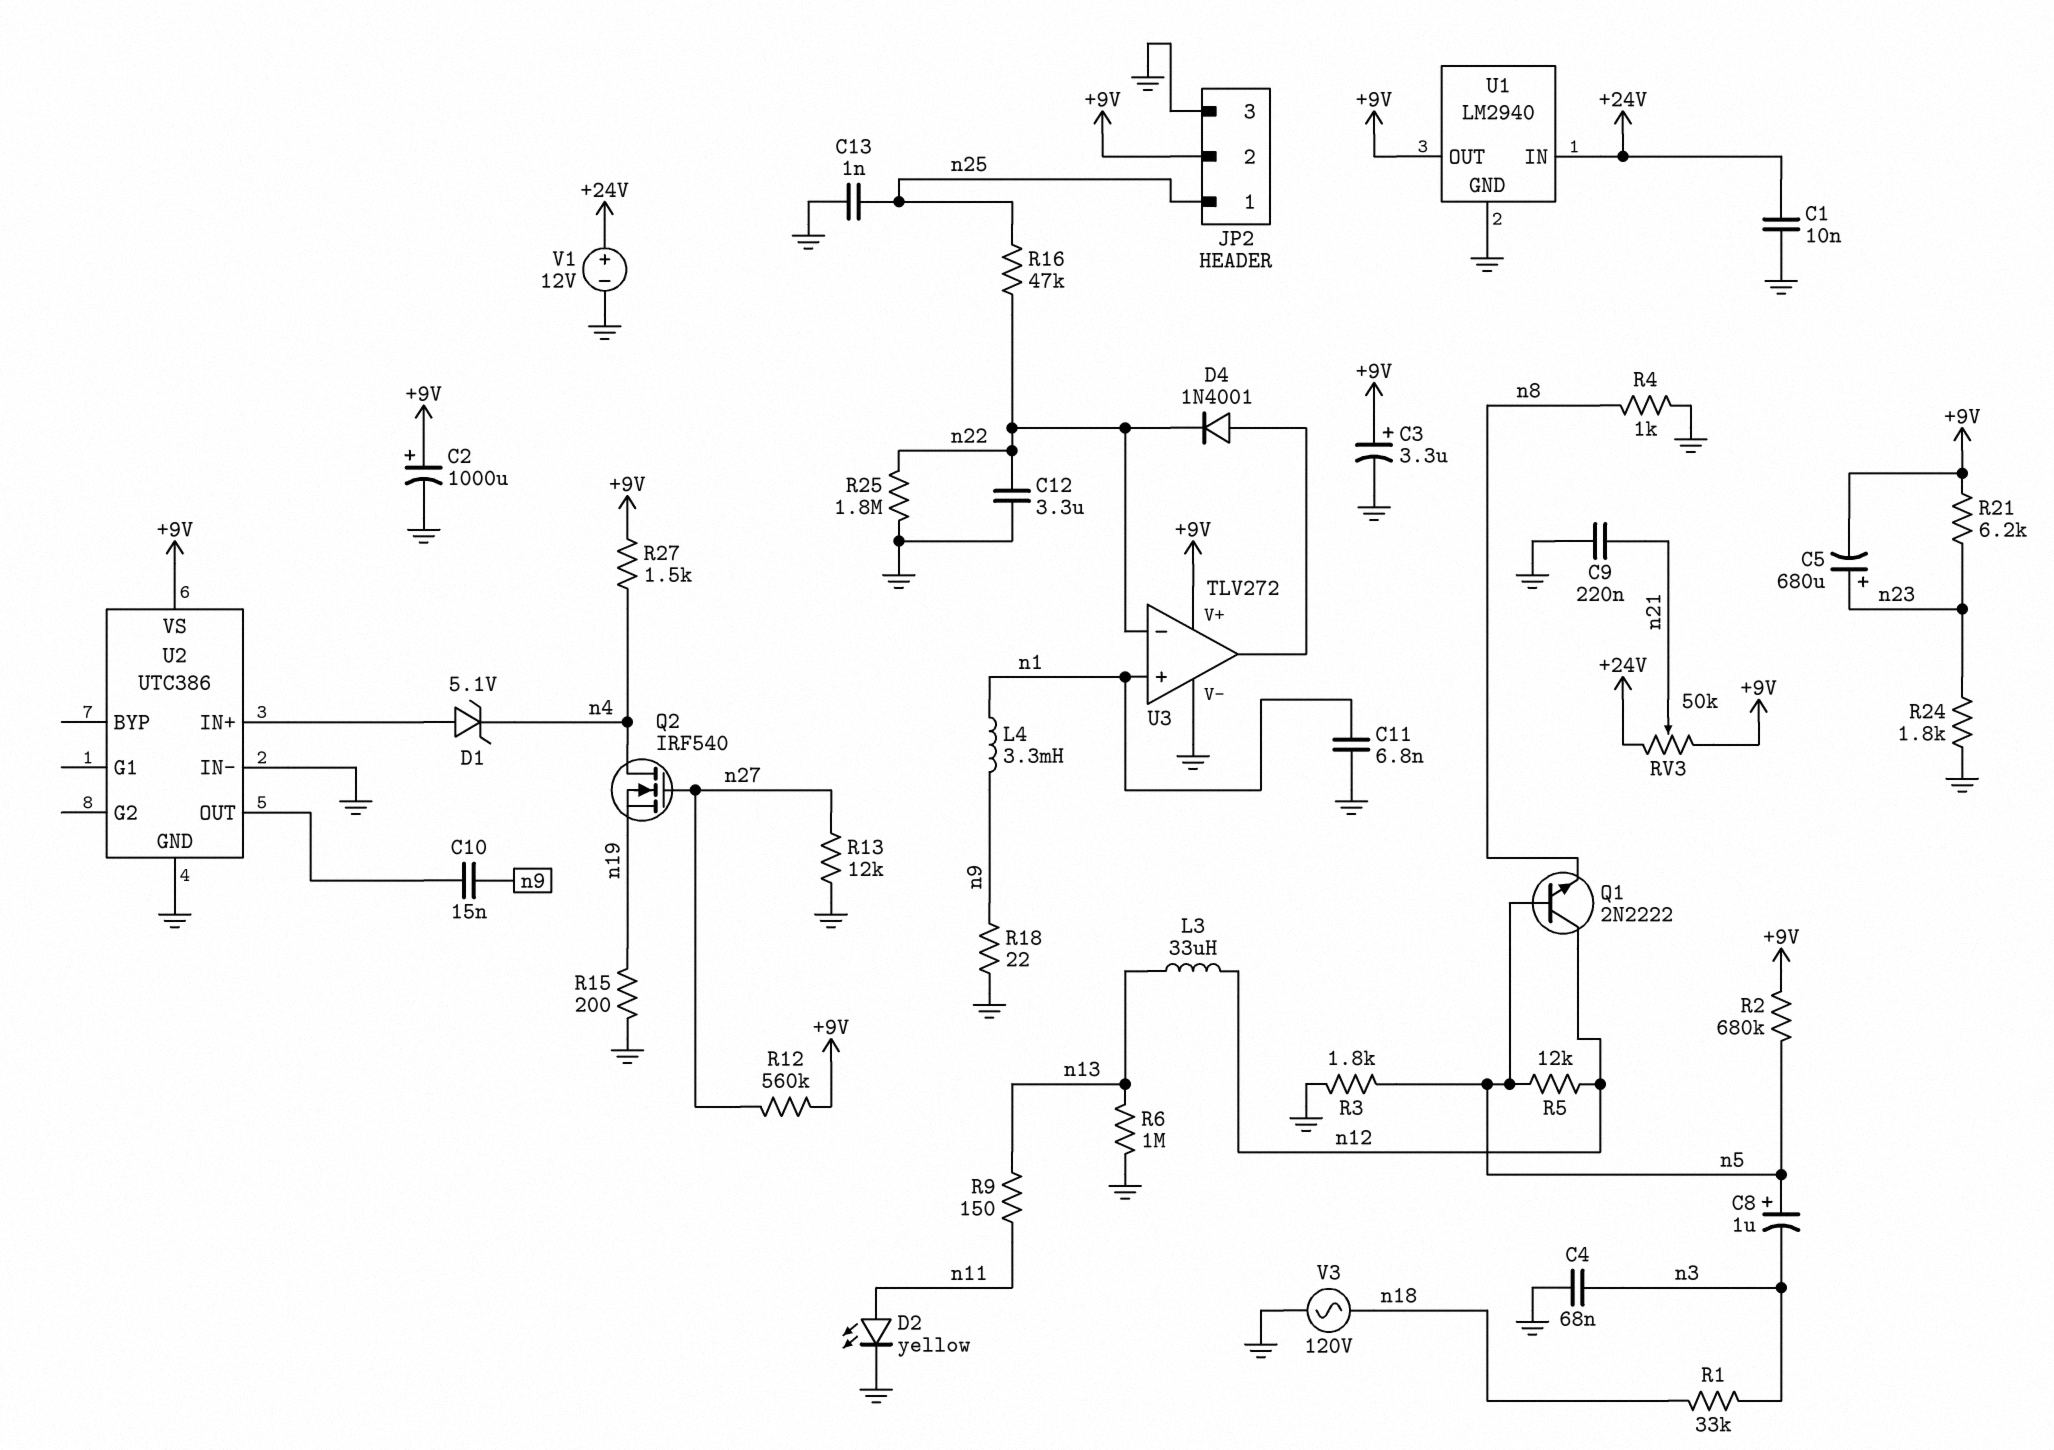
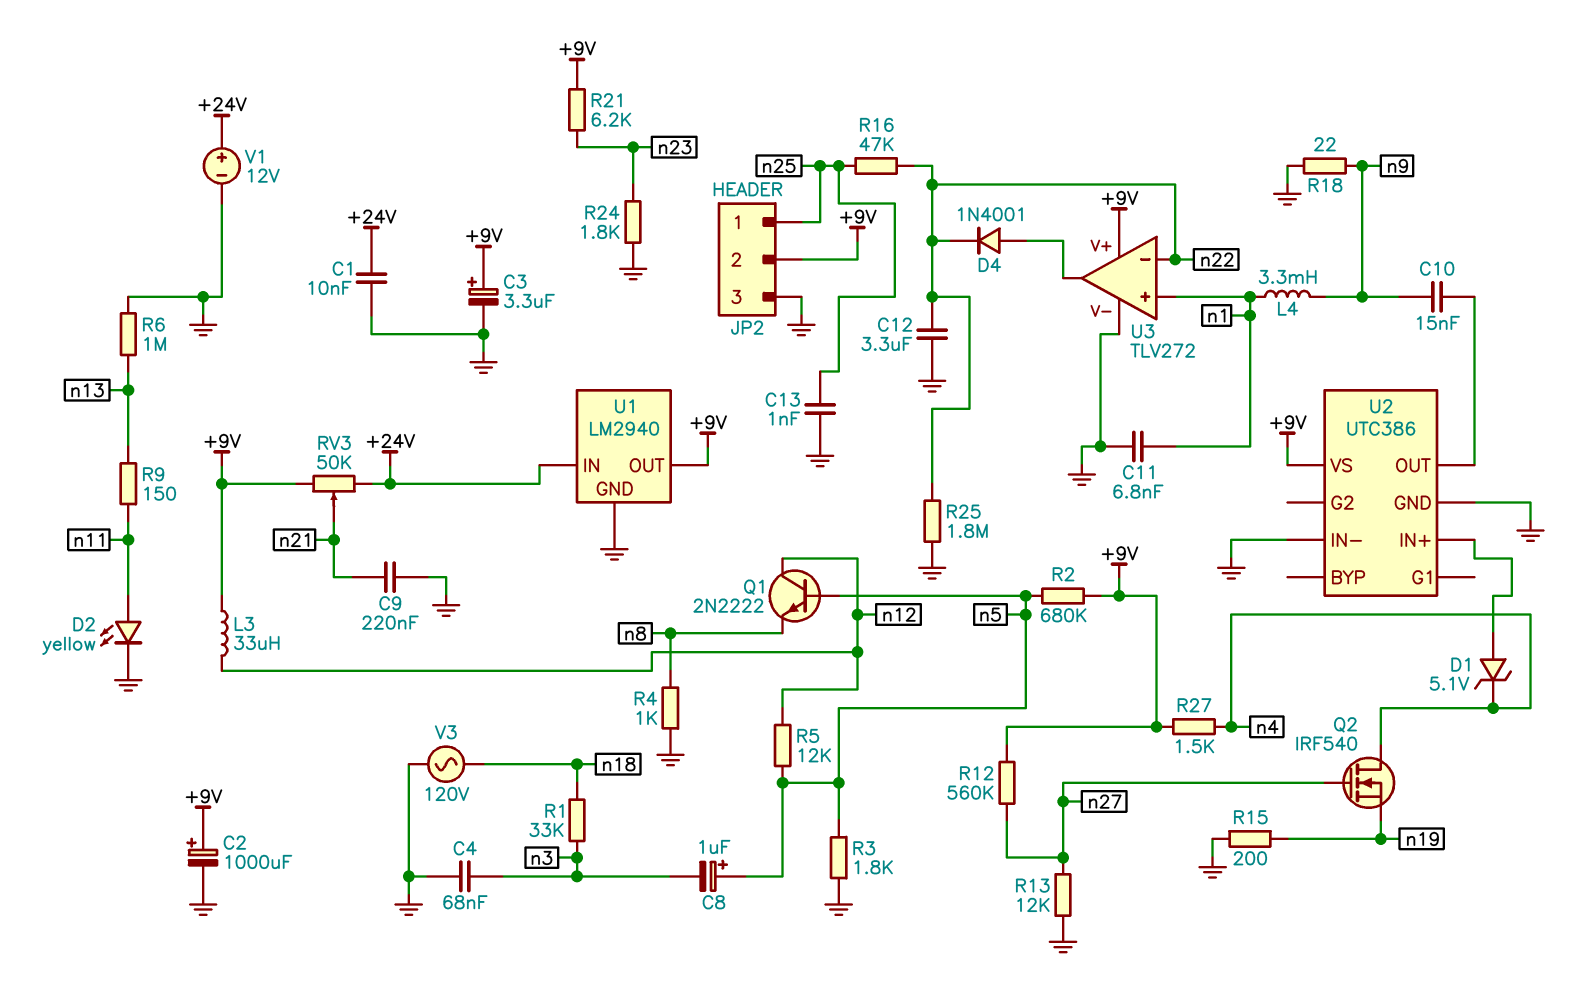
C5: 680uF (plus n23, minus +9V) -> none
L3: 33uH (n12, n13) -> 33uH (+9V, n12)

